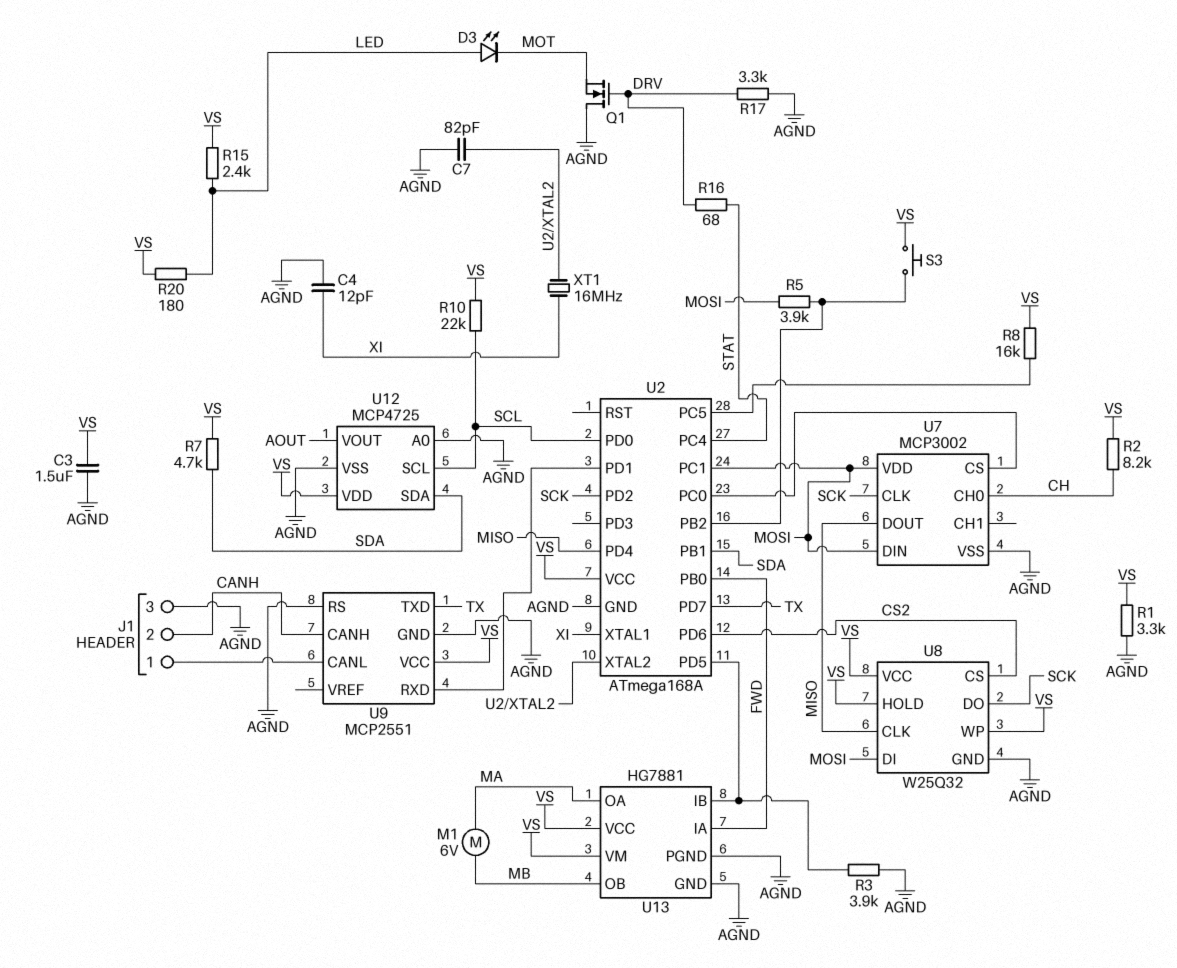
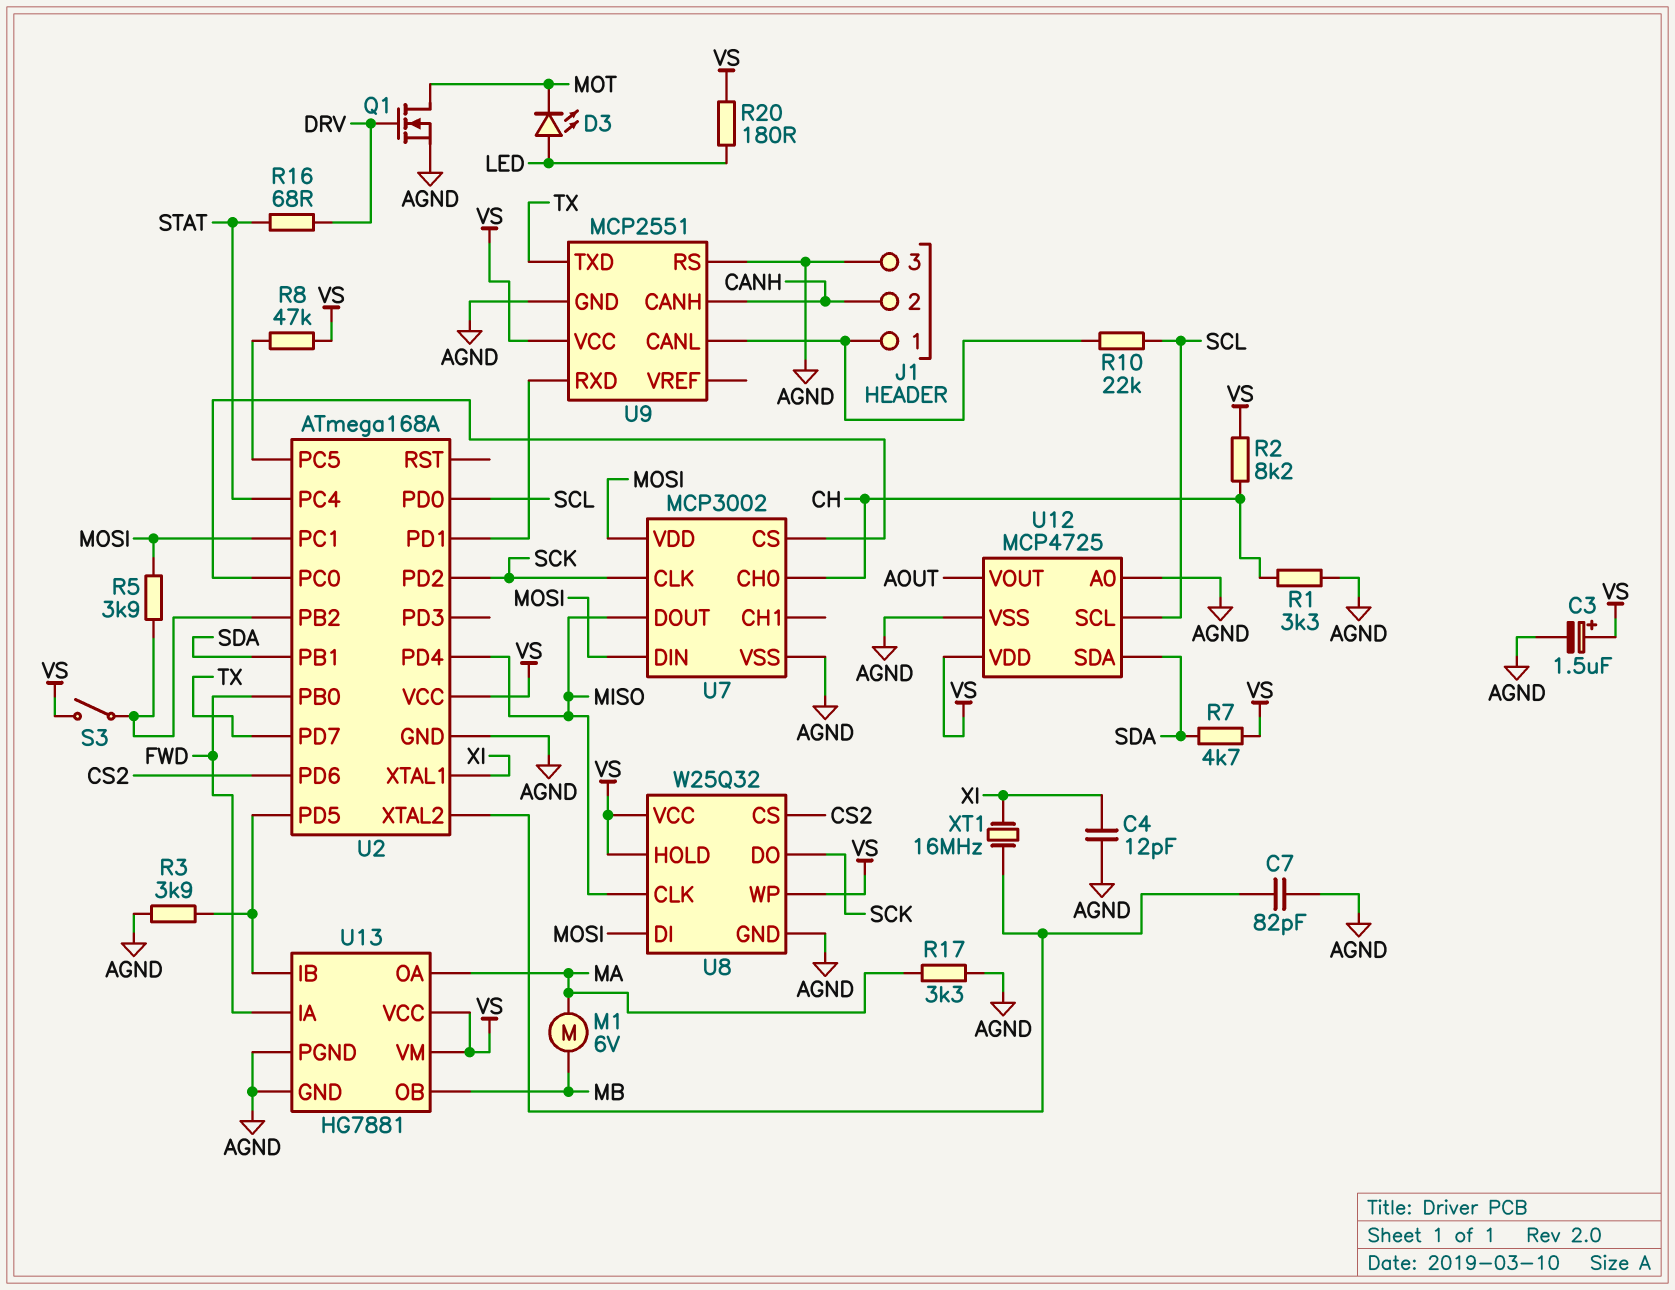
C3: 1.5uF (AGND, VS) -> 1.5uF (plus VS, minus AGND)
Q1: NMOS (G DRV, D AGND, S MOT) -> NMOS (G DRV, D MOT, S AGND)
R1: 3.3k (AGND, VS) -> 3.3k (AGND, CH)
R8: 16k (U2/PC5, VS) -> 47k (U2/PC5, VS)
R10: 22k (SCL, VS) -> 22k (J1/1, SCL)
R15: 2.4k (LED, VS) -> none
R17: 3.3k (AGND, DRV) -> 3.3k (AGND, MA)
S3: button (U2/PB2, VS) -> switch (U2/PB2, VS)

